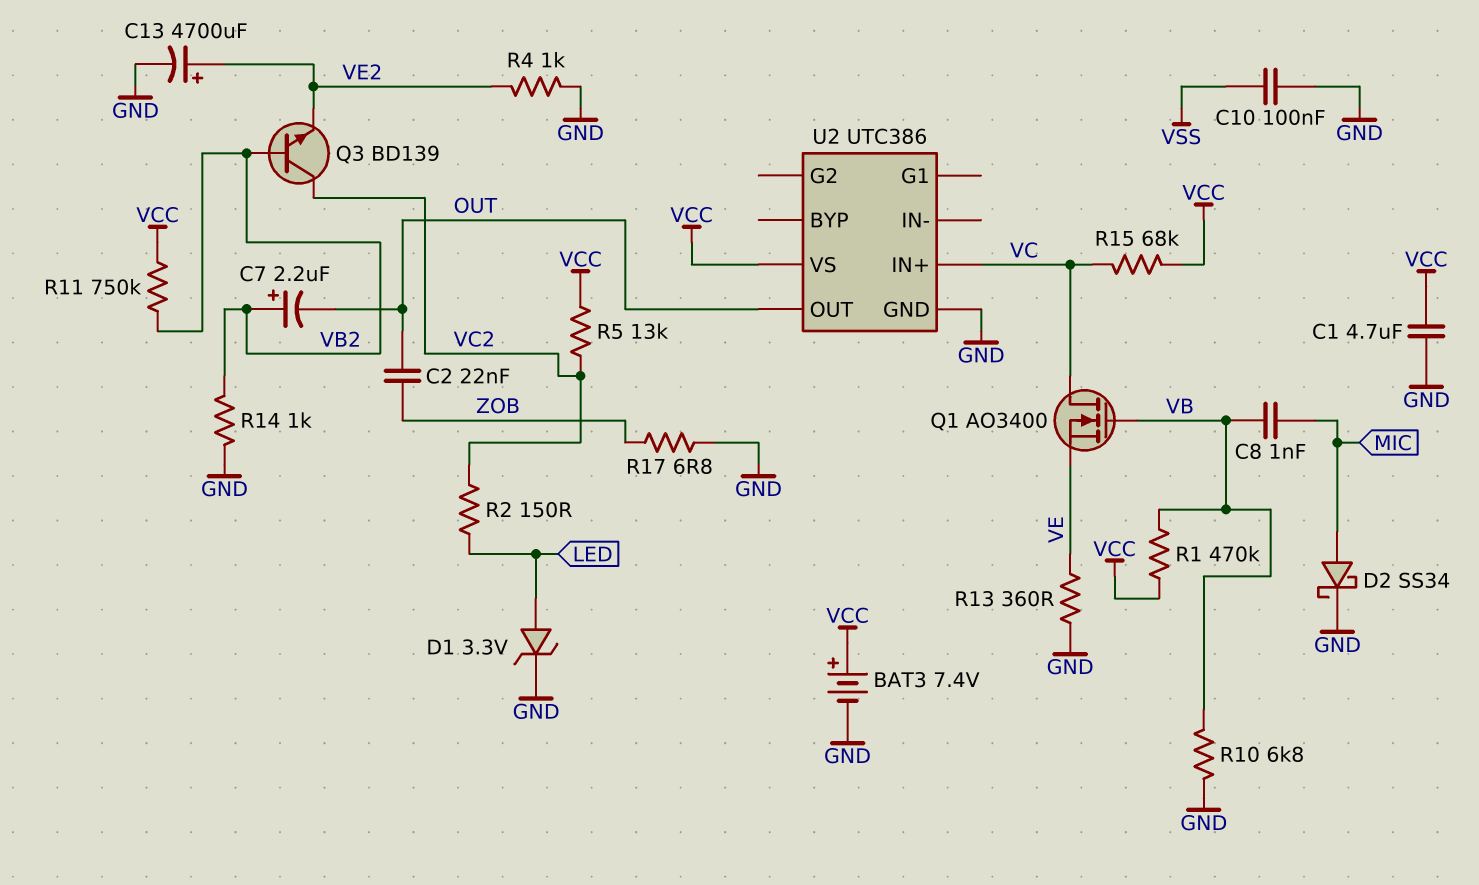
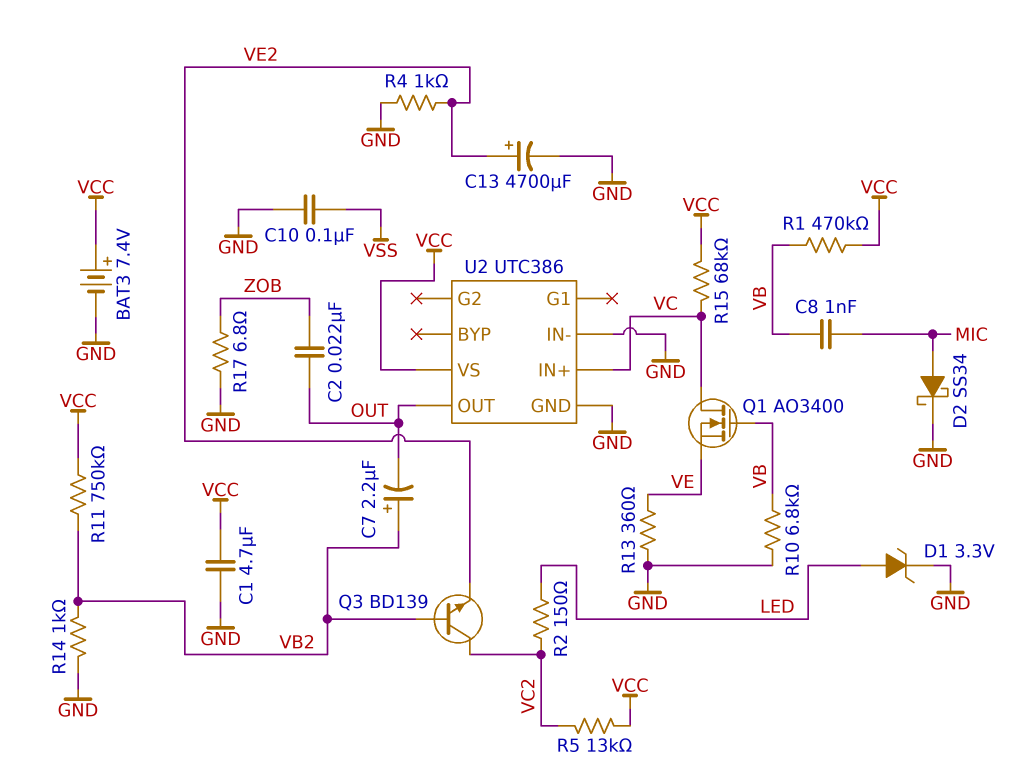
U2 pin IN-: none -> GND

